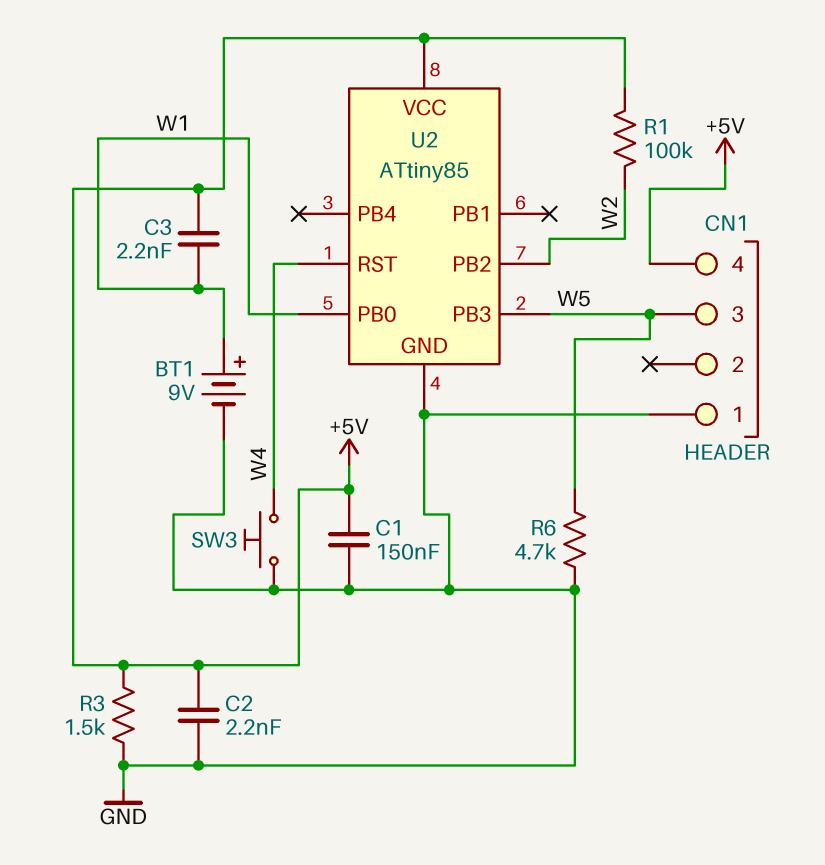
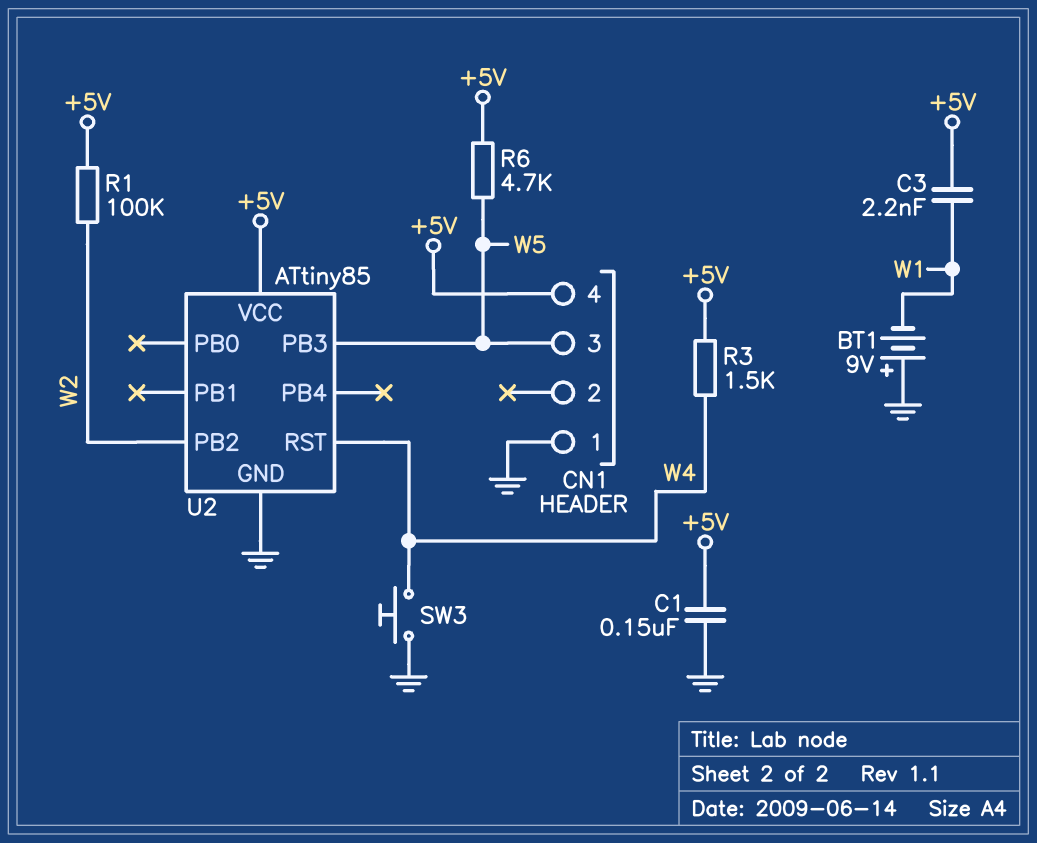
BT1: 9V (plus W1, minus GND) -> 9V (plus GND, minus W1)
C2: 2.2nF (+5V, GND) -> none
R3: 1.5k (+5V, GND) -> 1.5k (+5V, W4)
R6: 4.7k (GND, W5) -> 4.7k (+5V, W5)
U2 pin PB0: W1 -> none

